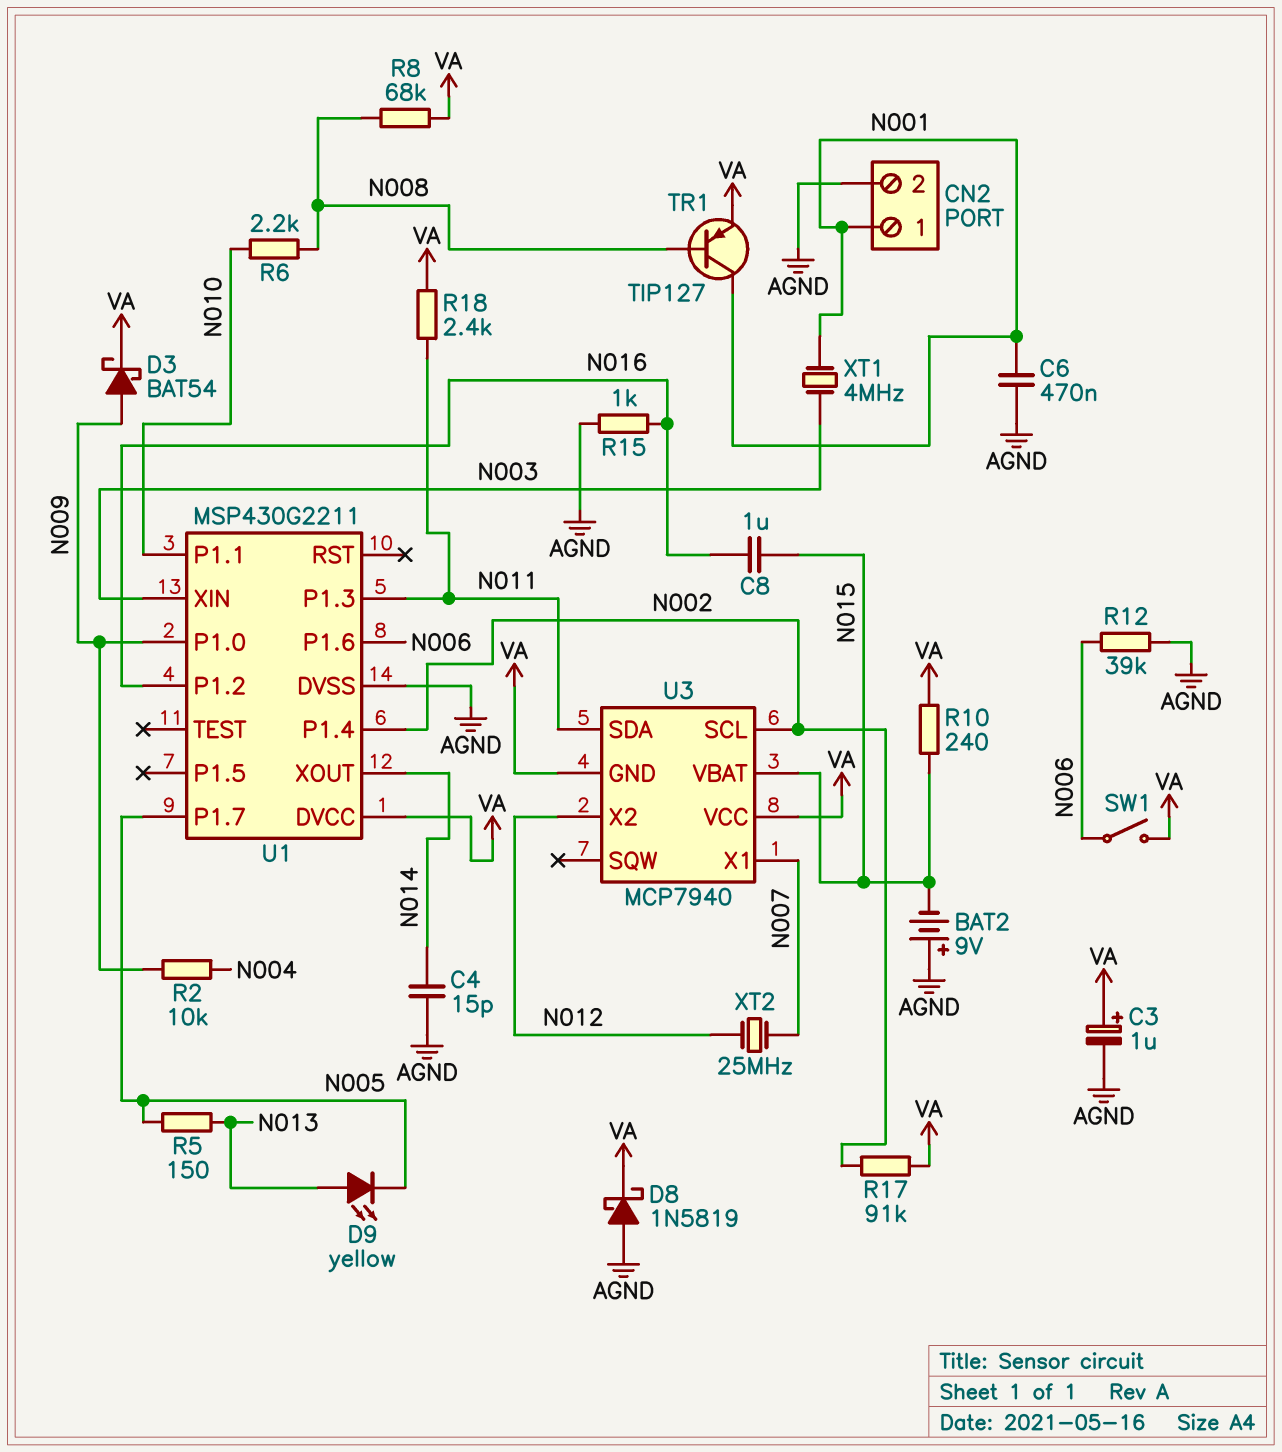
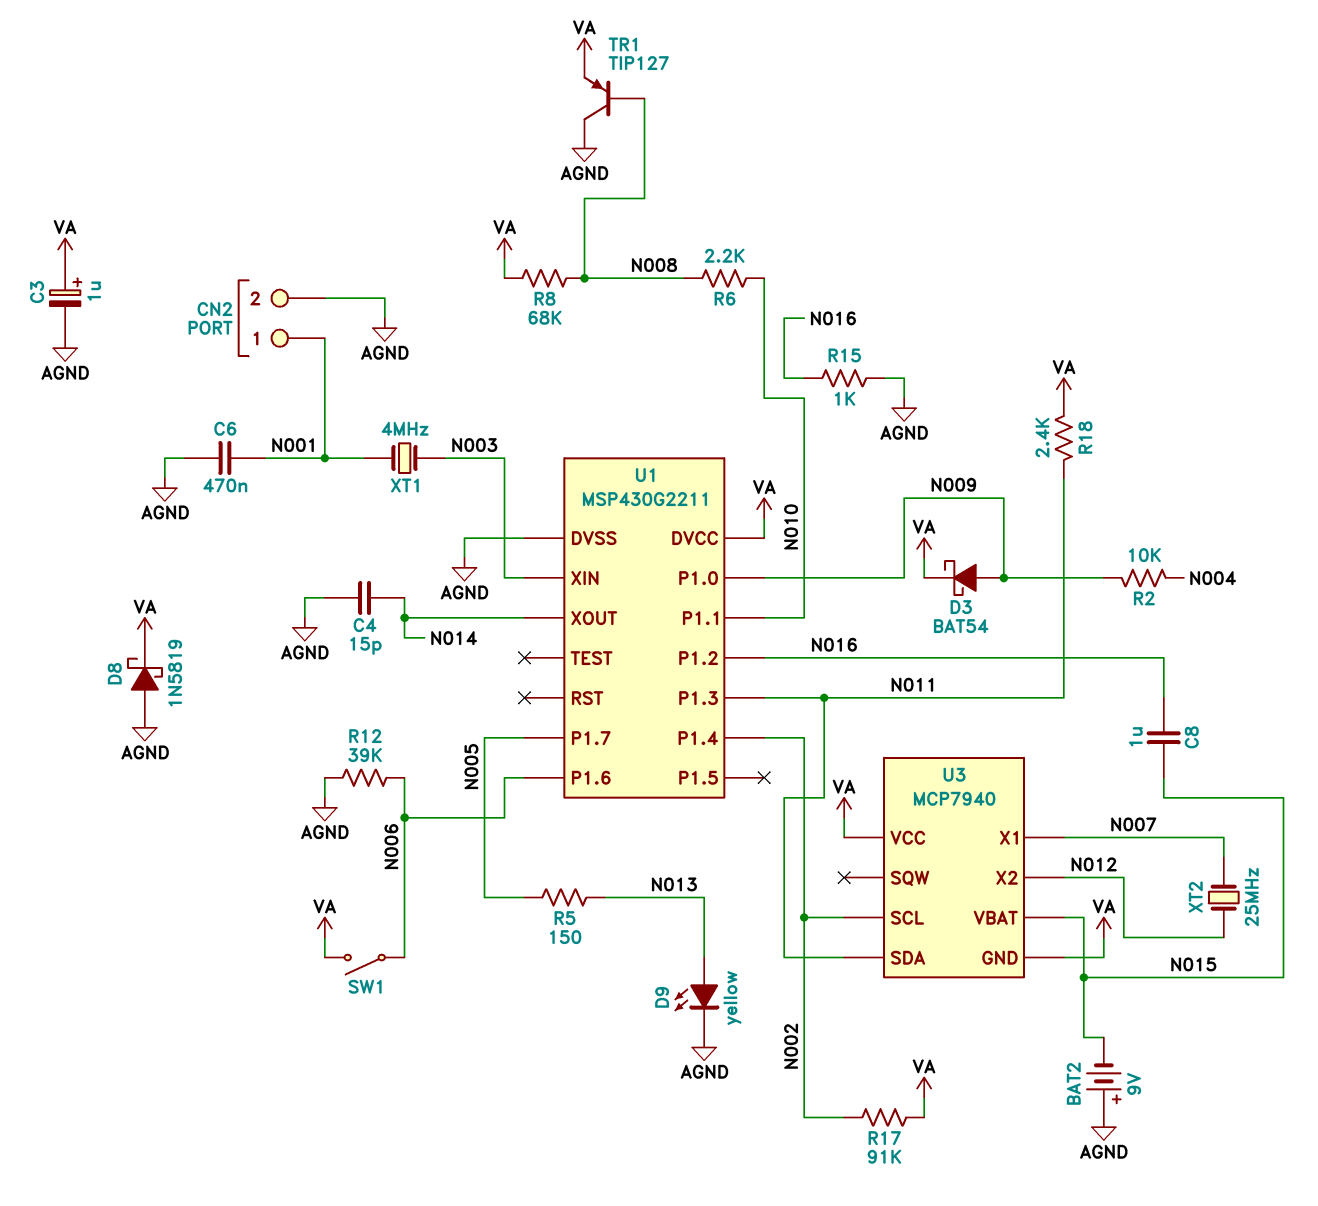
D9: LED yellow (A N013, K N005) -> LED yellow (A N013, K AGND)
R10: 240 (N015, VA) -> none
TR1: PNP TIP127 (B N008, C N001, E VA) -> PNP TIP127 (B N008, C AGND, E VA)

